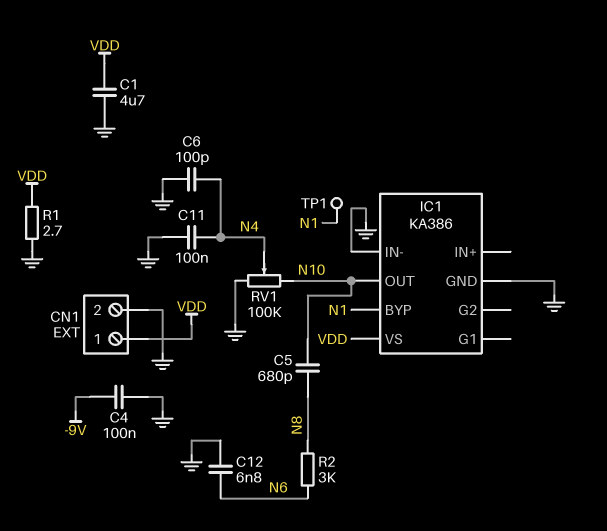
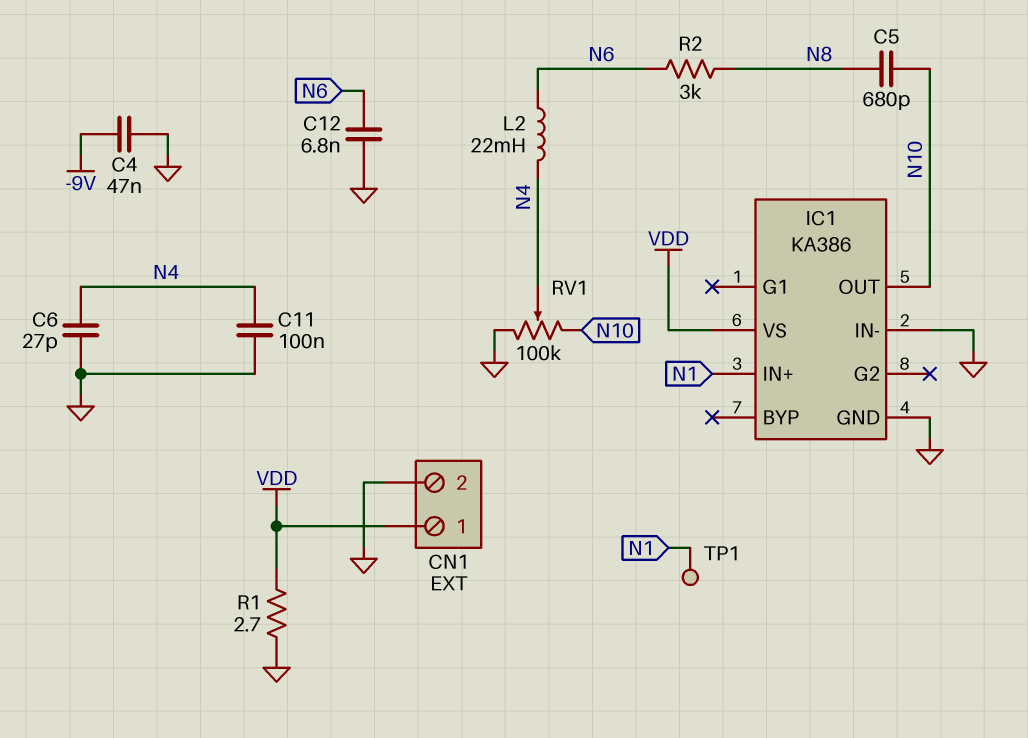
C1: 4.7uF (GND, VDD) -> none
C4: 100nF (-9V, GND) -> 47nF (-9V, GND)
C6: 100pF (GND, N4) -> 27pF (GND, N4)
IC1 pin BYP: N1 -> none
IC1 pin IN+: none -> N1
L2: none -> 22mH (N4, N6)

